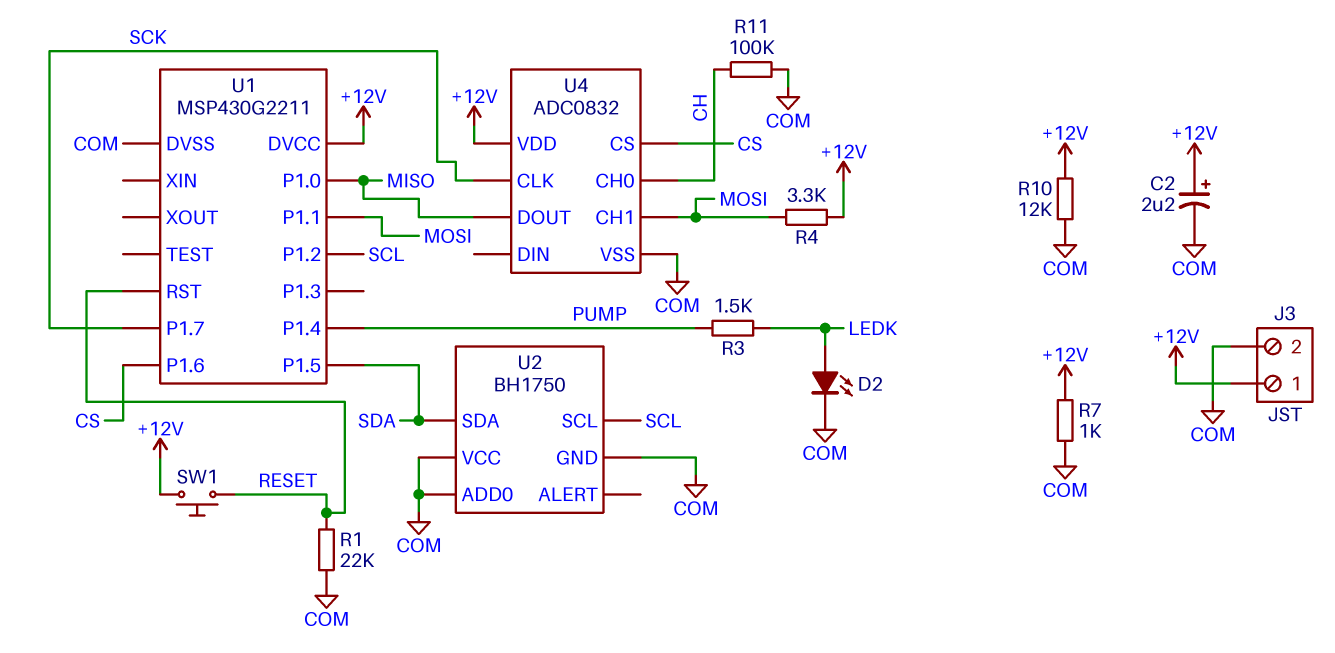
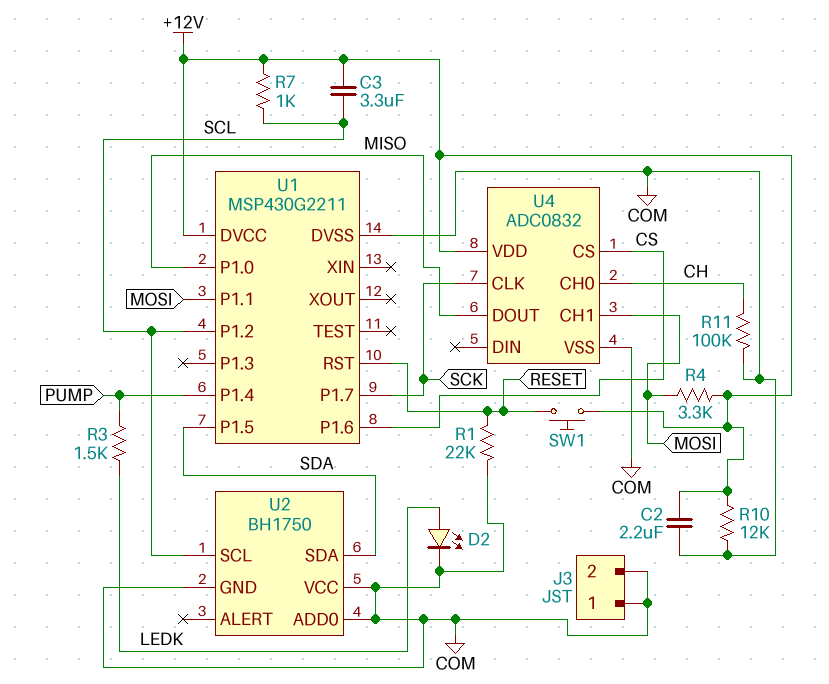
C2: 2.2uF (plus +12V, minus COM) -> 2.2uF (+12V, COM)
C3: none -> 3.3uF (+12V, SCL)
J3 pin 1: +12V -> COM
R7: 1k (+12V, COM) -> 1k (+12V, SCL)

